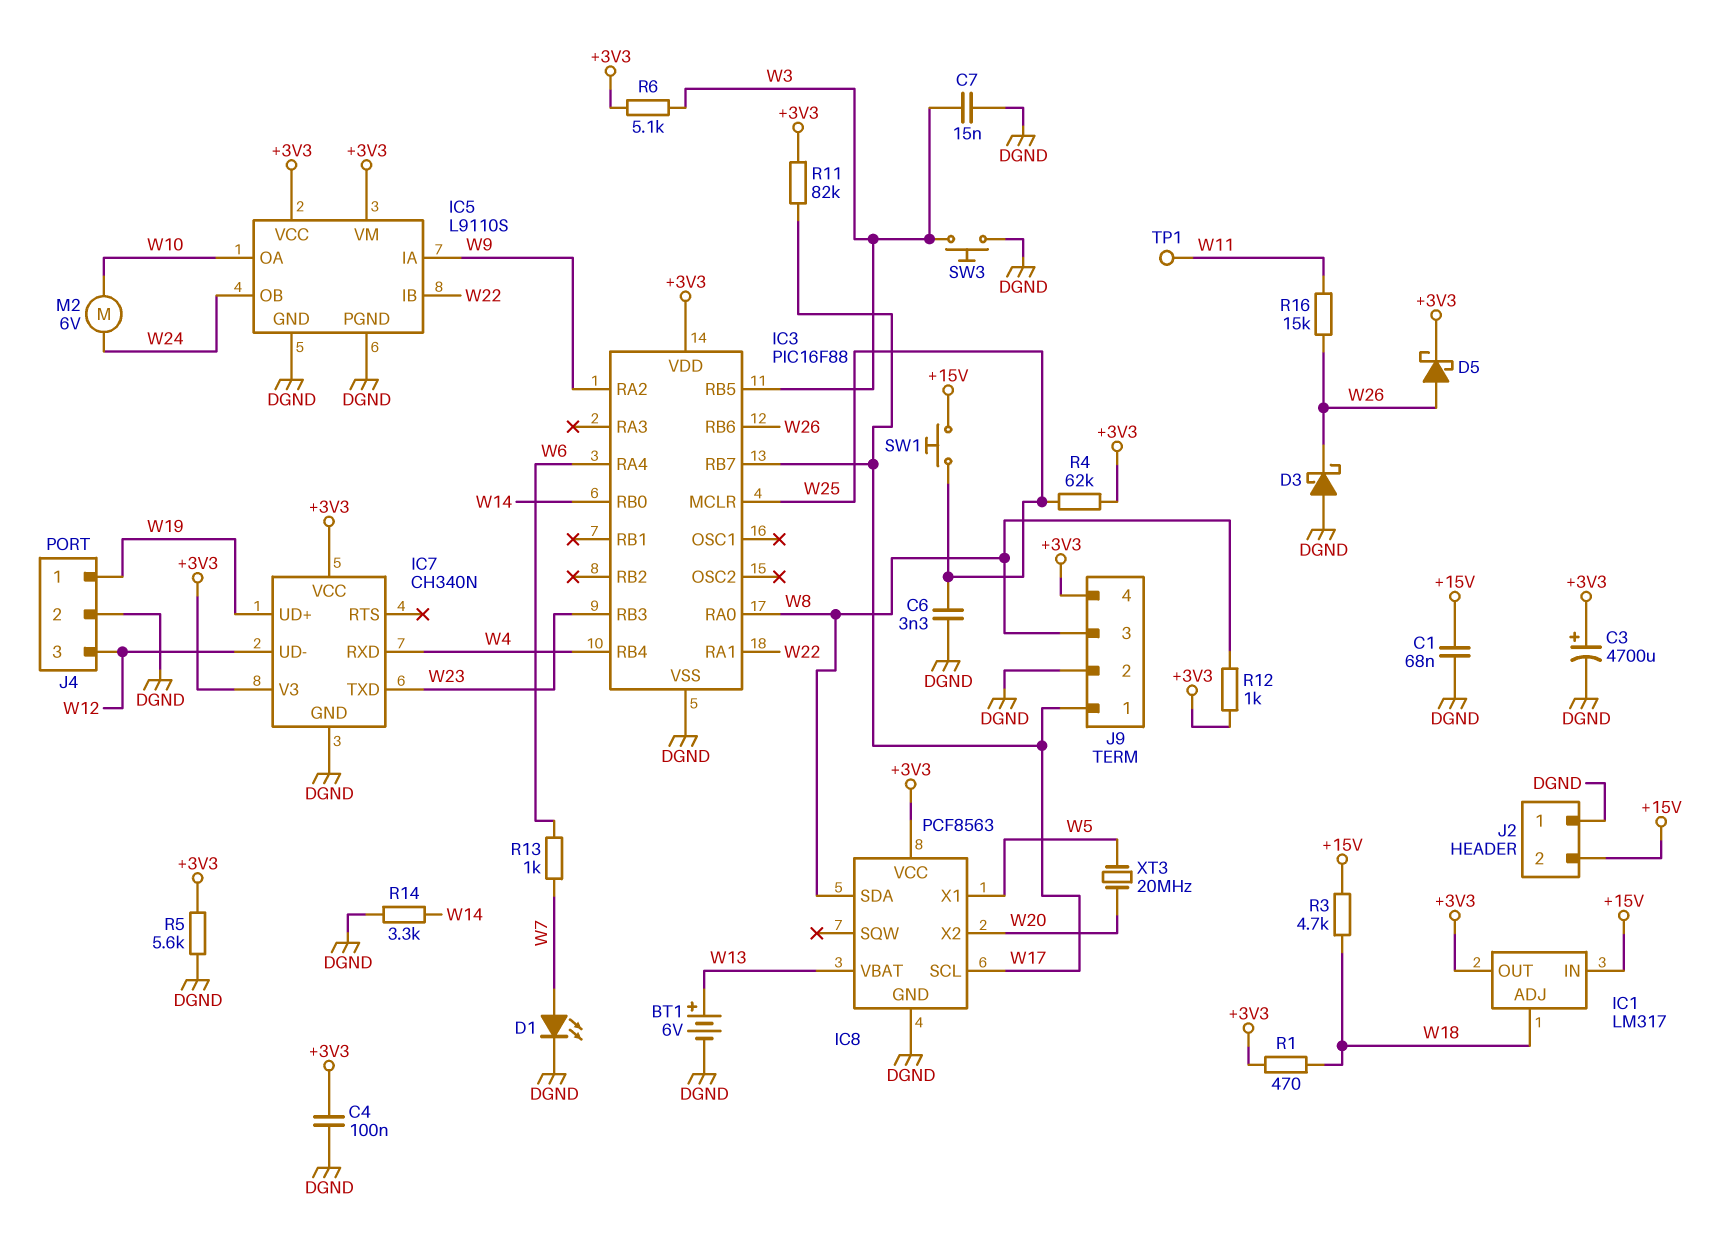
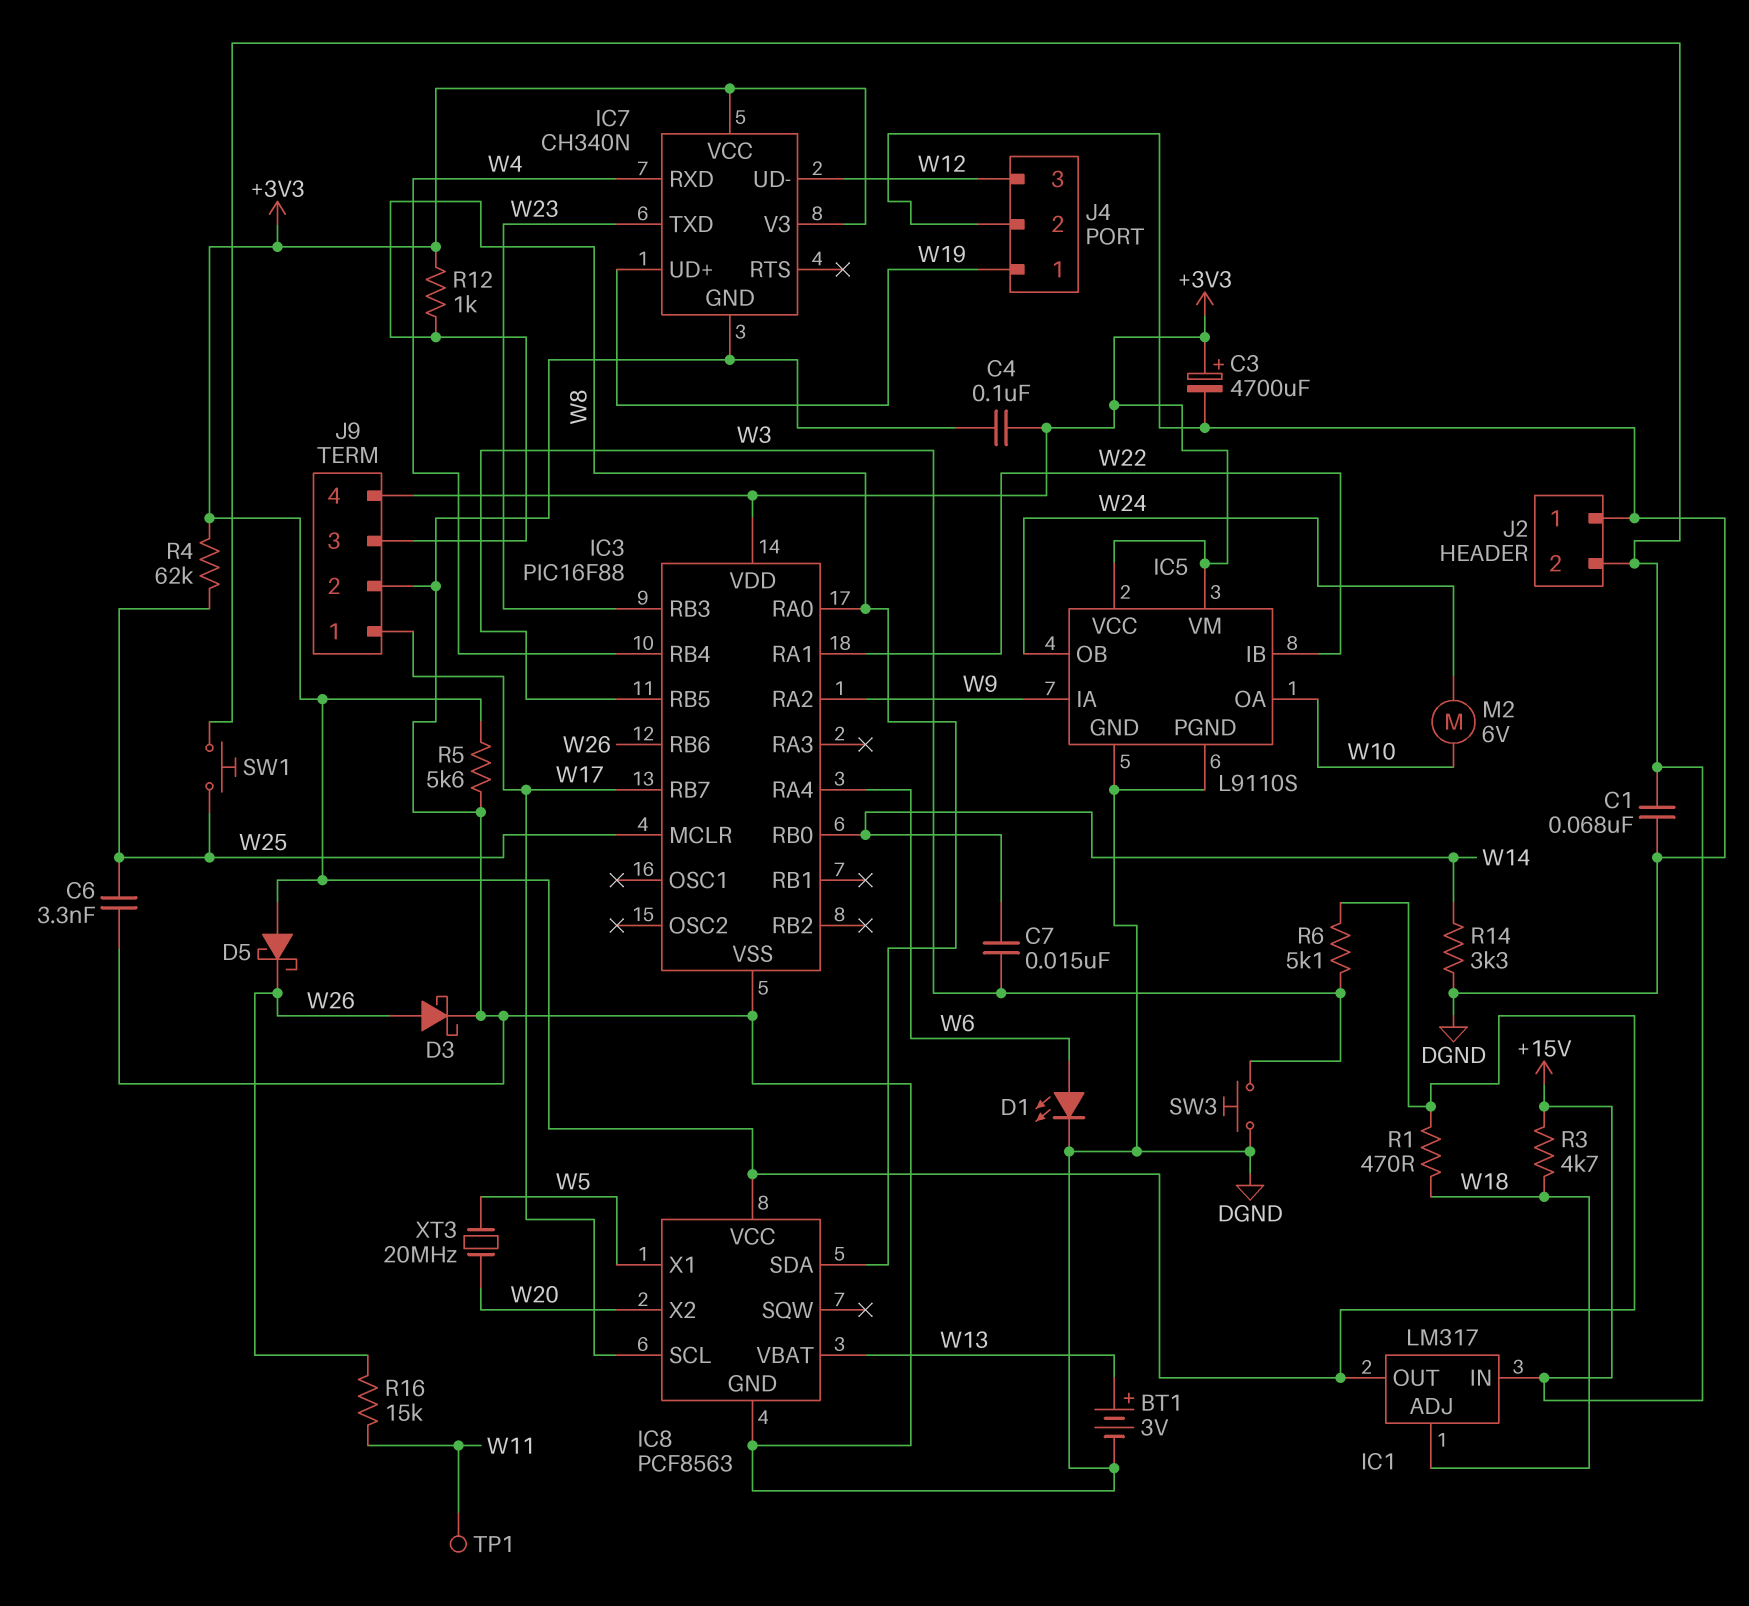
BT1: 6V (plus W13, minus DGND) -> 3V (plus W13, minus DGND)
C7: 15nF (DGND, W3) -> 15nF (W3, W14)
D1: LED (A W7, K DGND) -> LED (A W6, K DGND)
D3: schottky (A DGND, K W26) -> schottky (A W26, K DGND)
D5: schottky (A W26, K +3V3) -> schottky (A +3V3, K W26)
R11: 82k (+3V3, W17) -> none
R13: 1k (W6, W7) -> none

